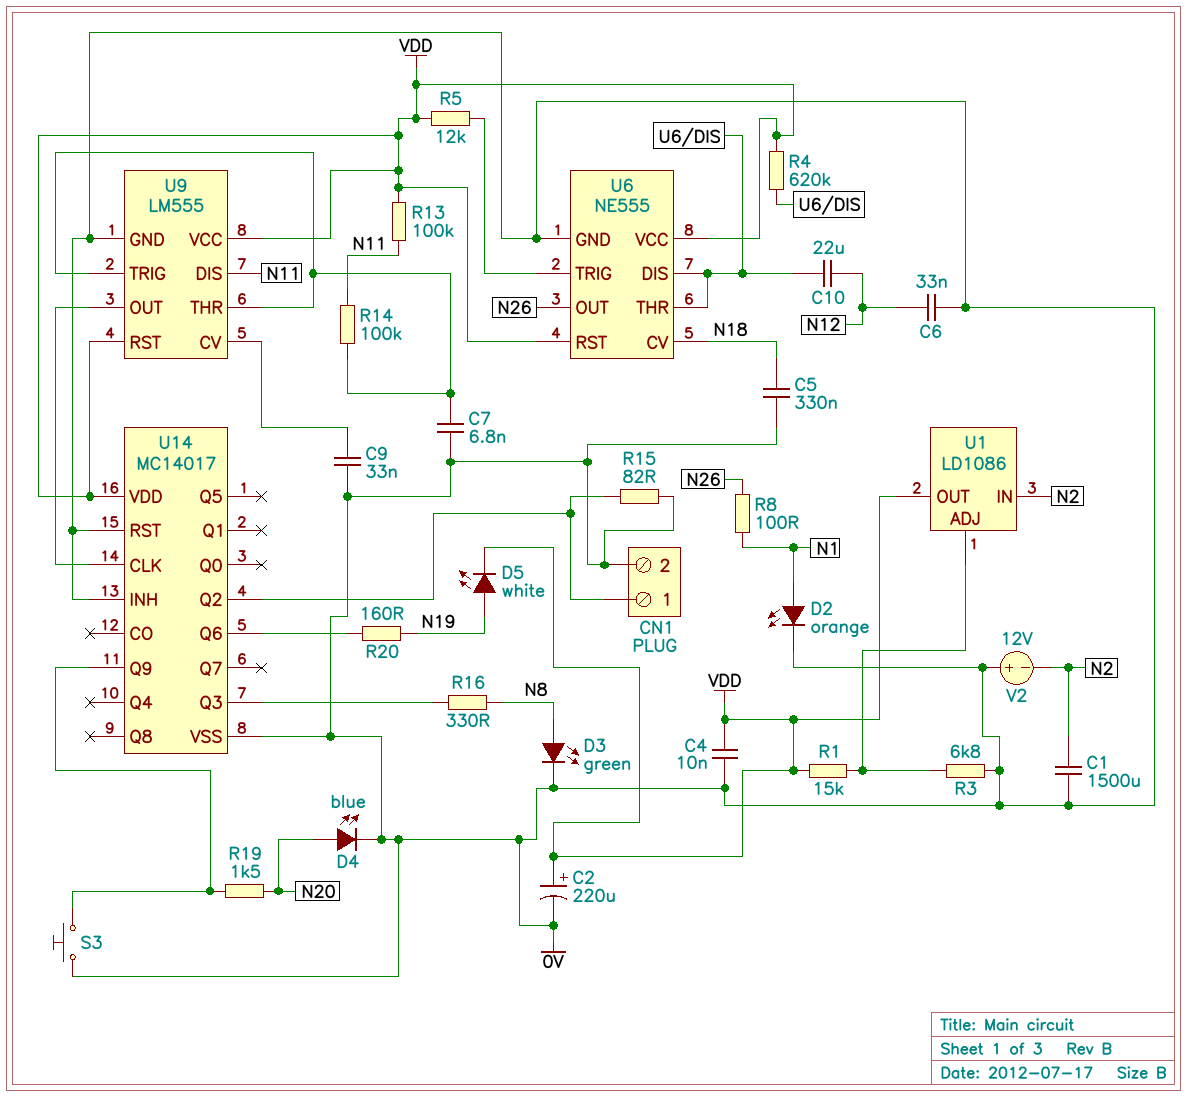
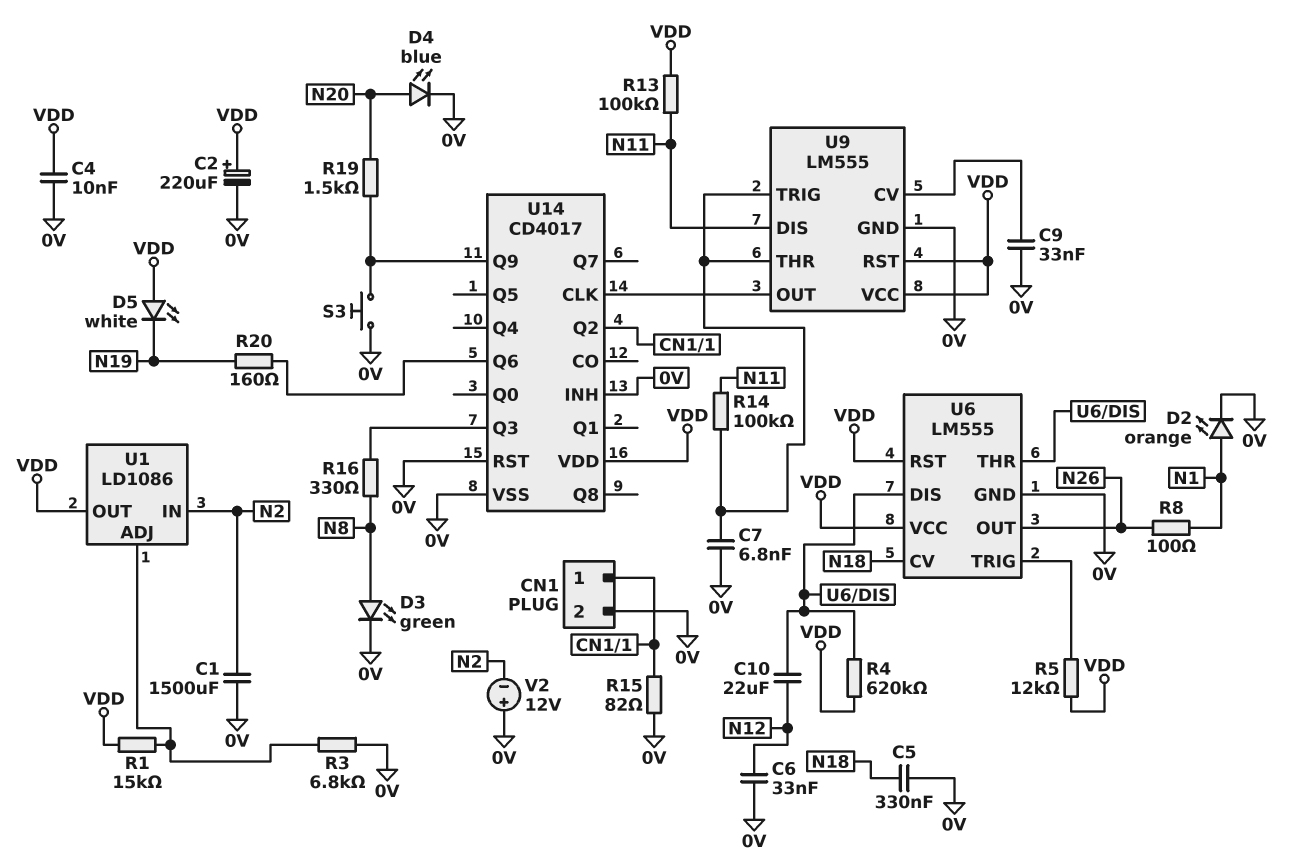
D5: LED white (A N19, K VDD) -> LED white (A VDD, K N19)
U6: NE555 -> LM555
U14: MC14017 -> CD4017

